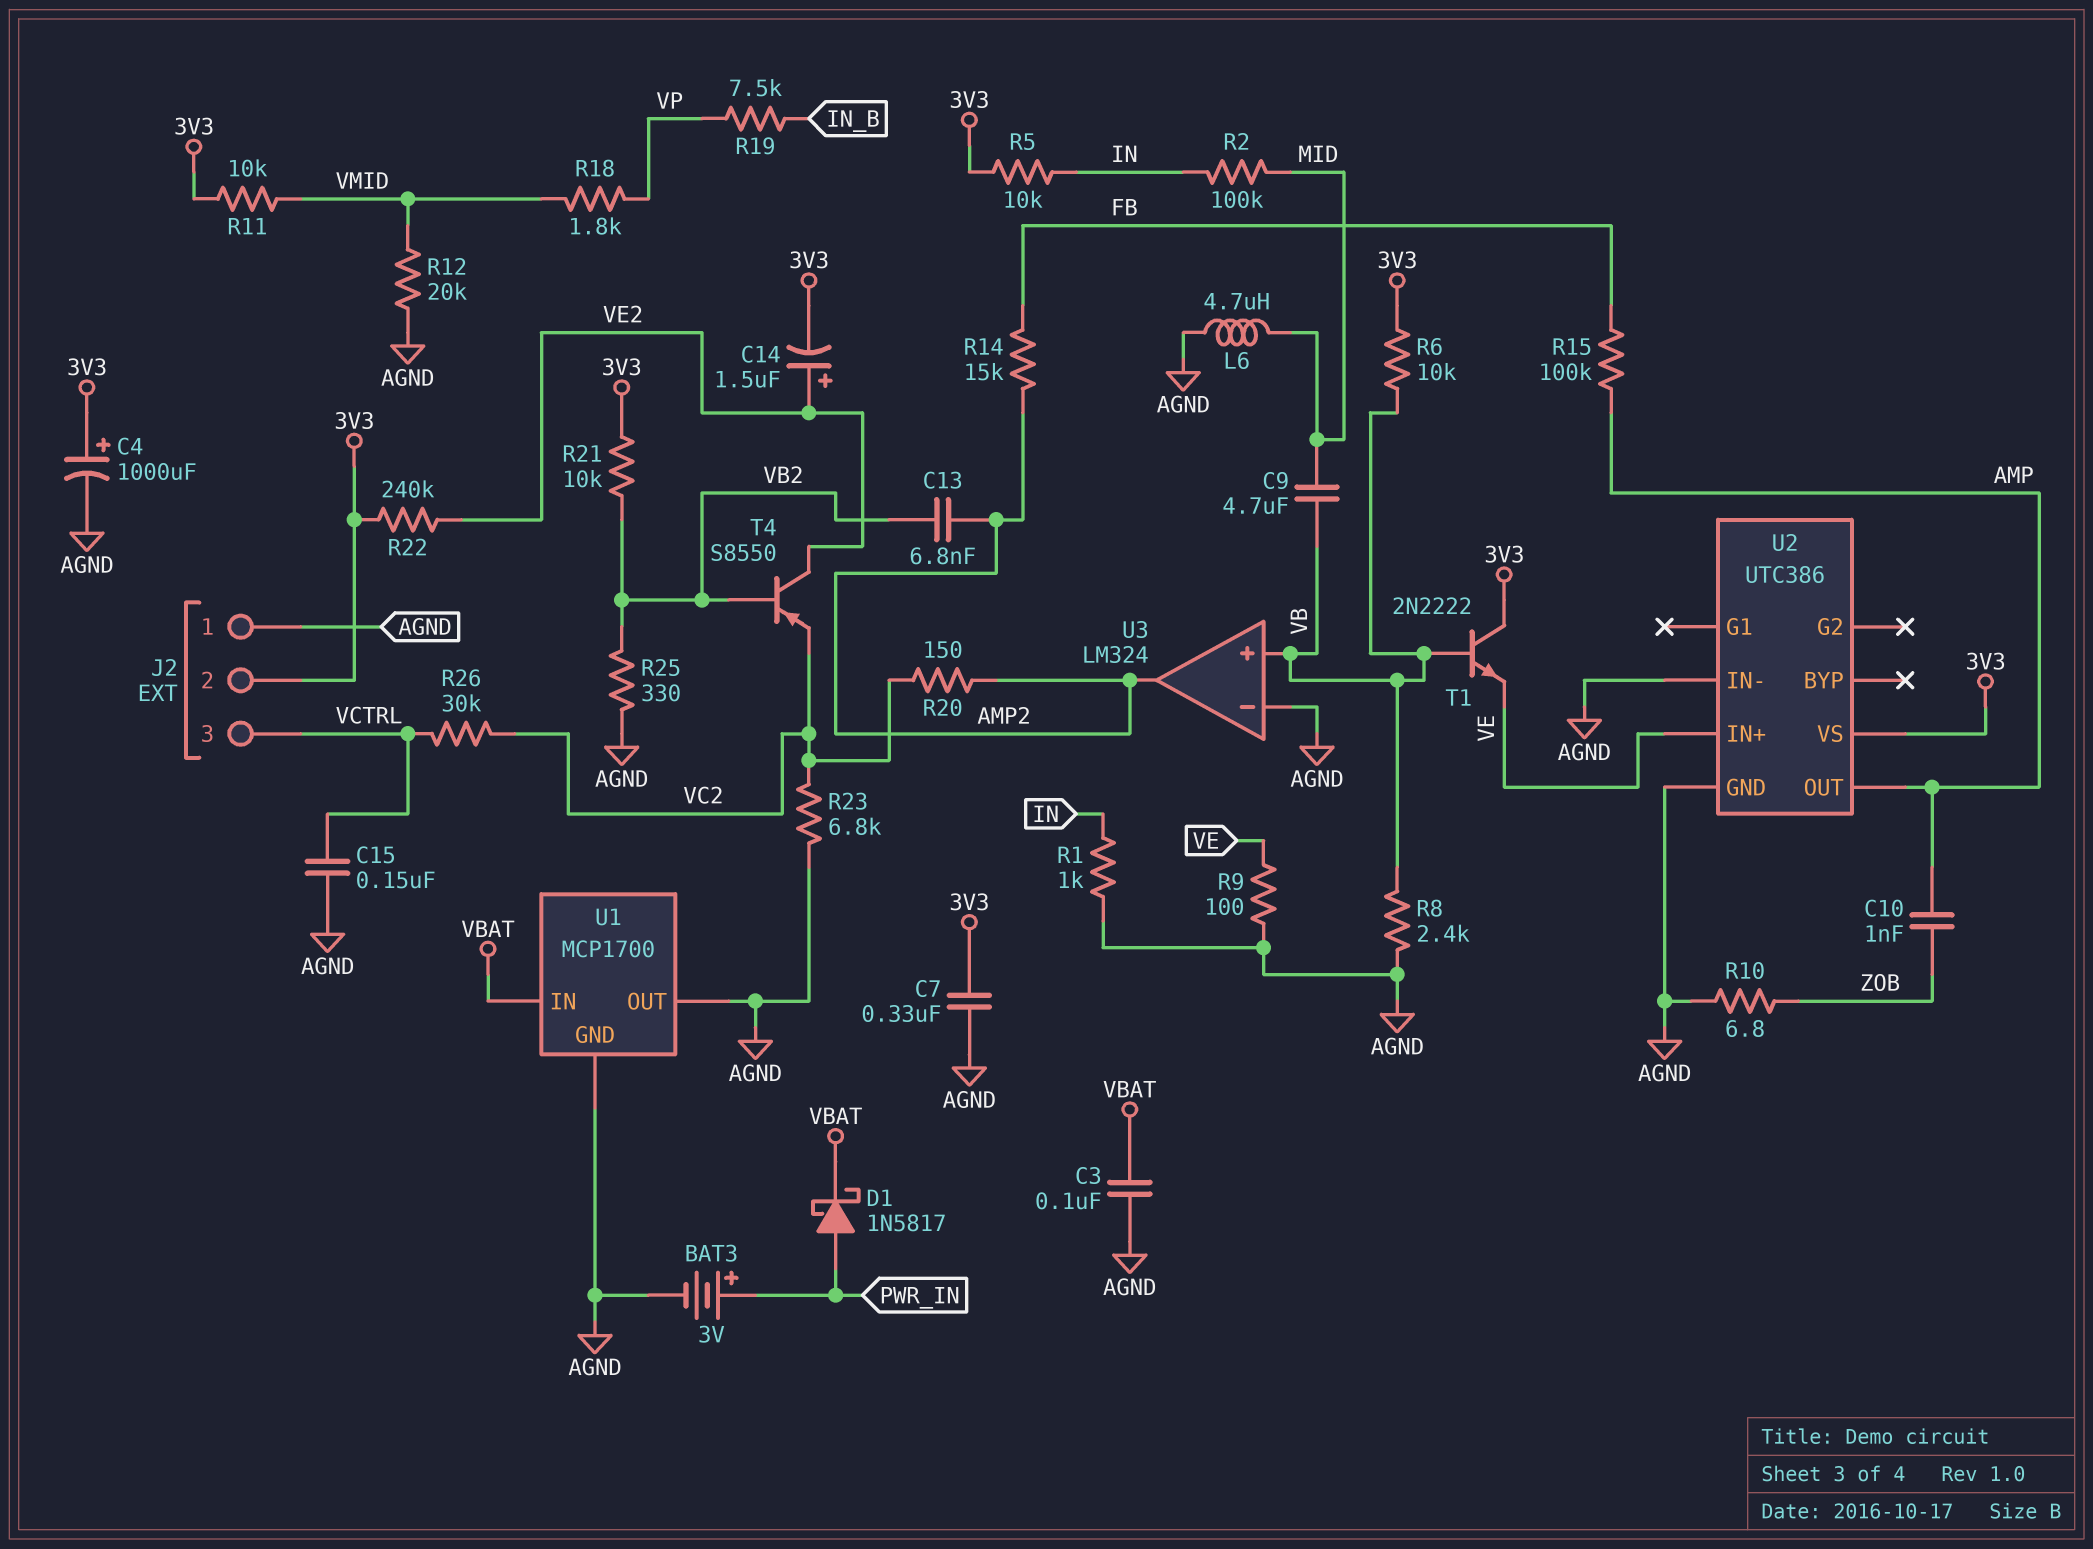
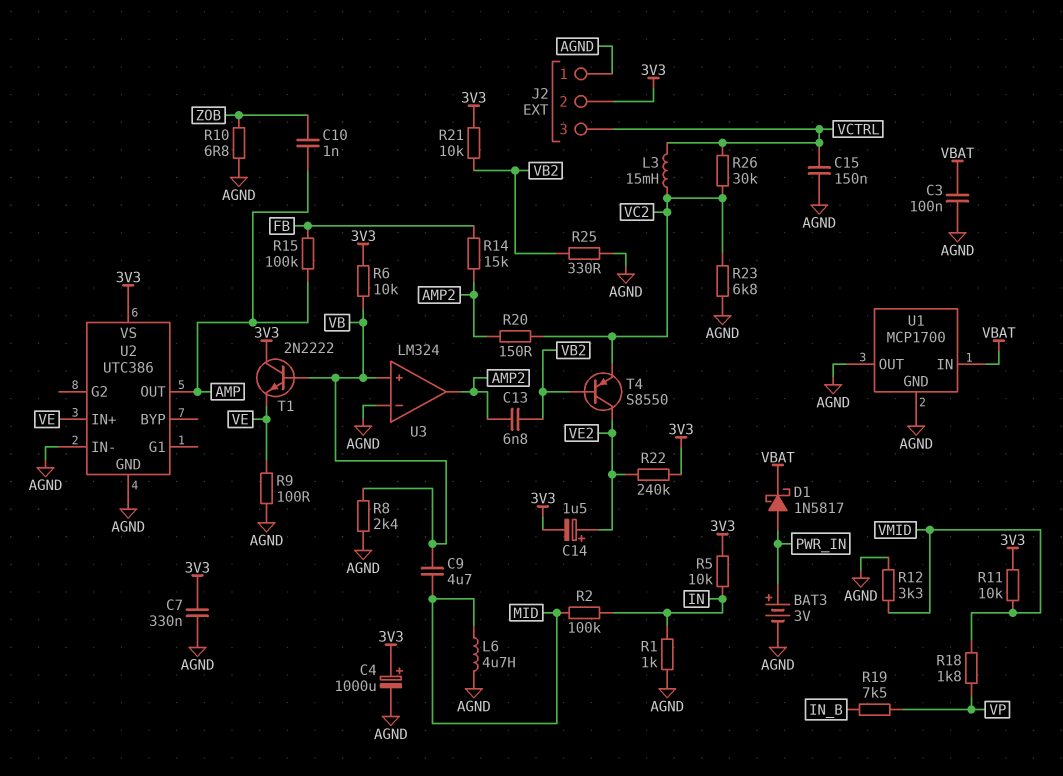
L3: none -> 15mH (VC2, VCTRL)
R12: 20k (AGND, VMID) -> 3.3k (AGND, VMID)

